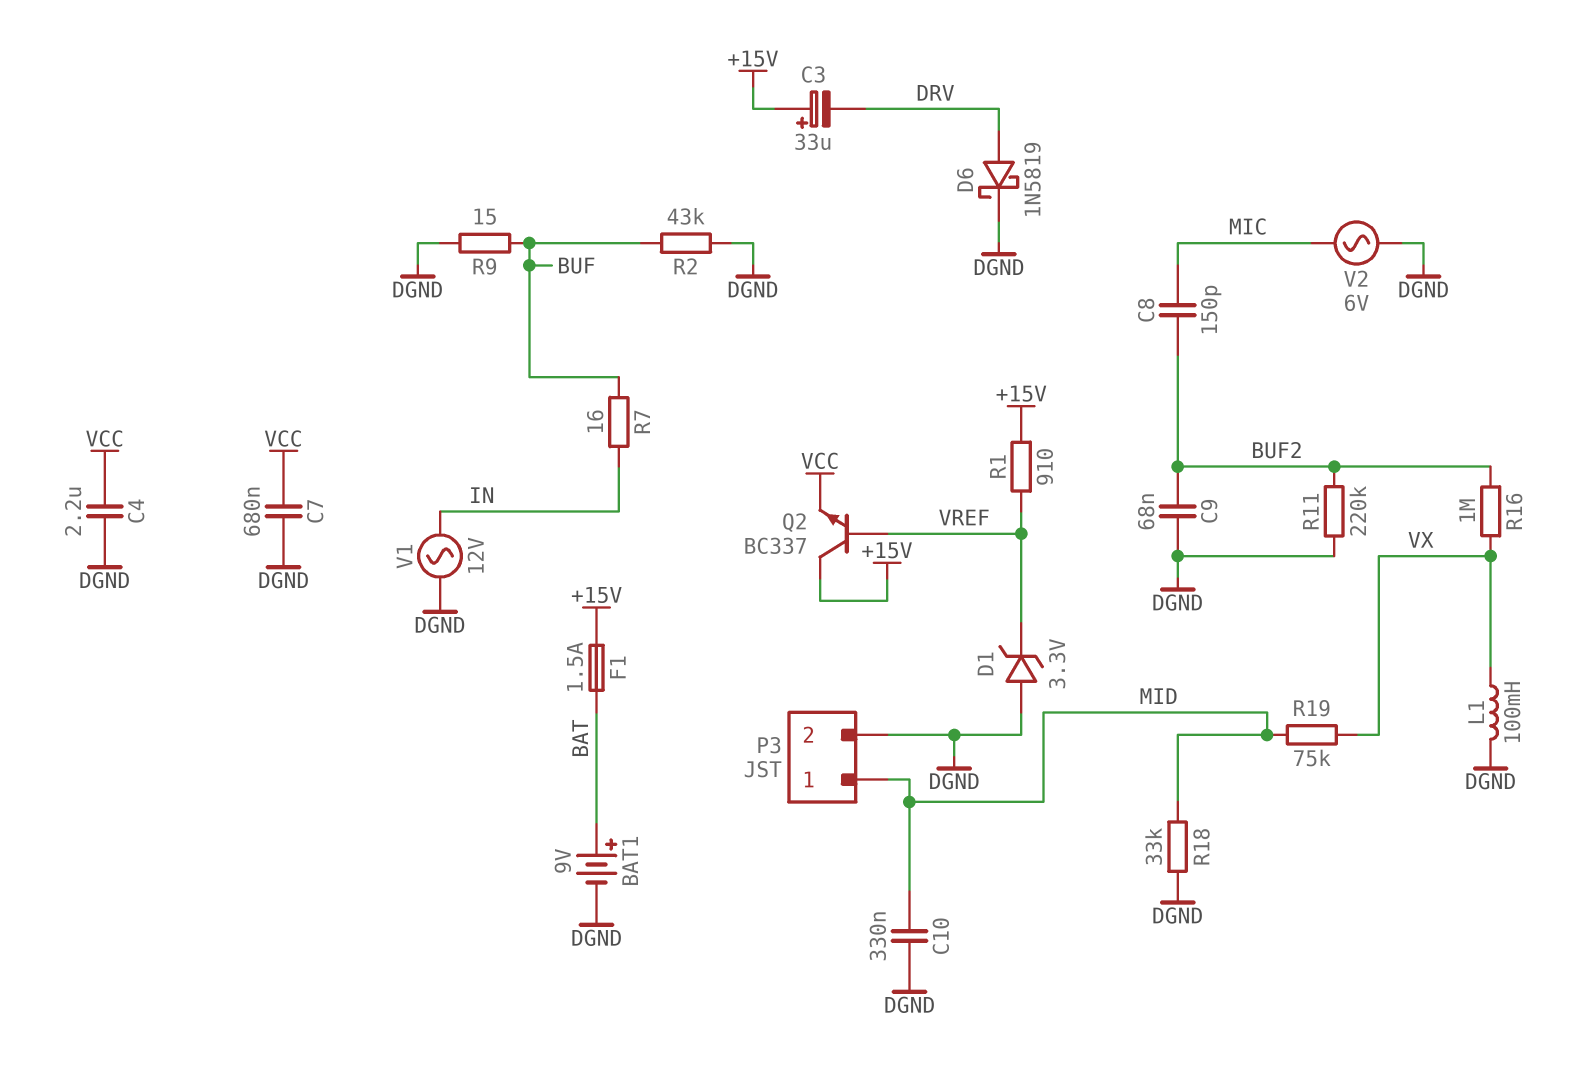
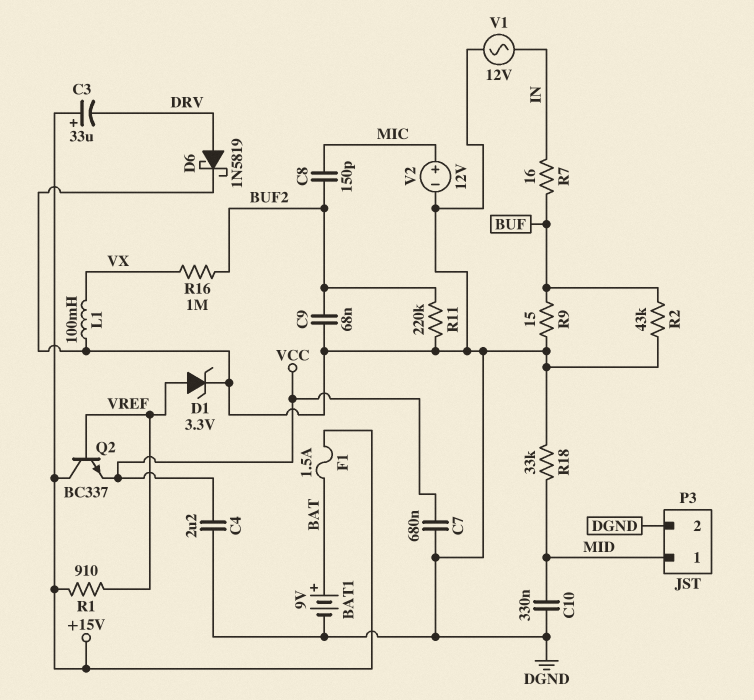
D1: zener 3.3V (A DGND, K VREF) -> zener 3.3V (A VREF, K DGND)
R19: 75k (MID, VX) -> none
V2: AC 6V (DGND, MIC) -> 12V (plus MIC, minus DGND)

